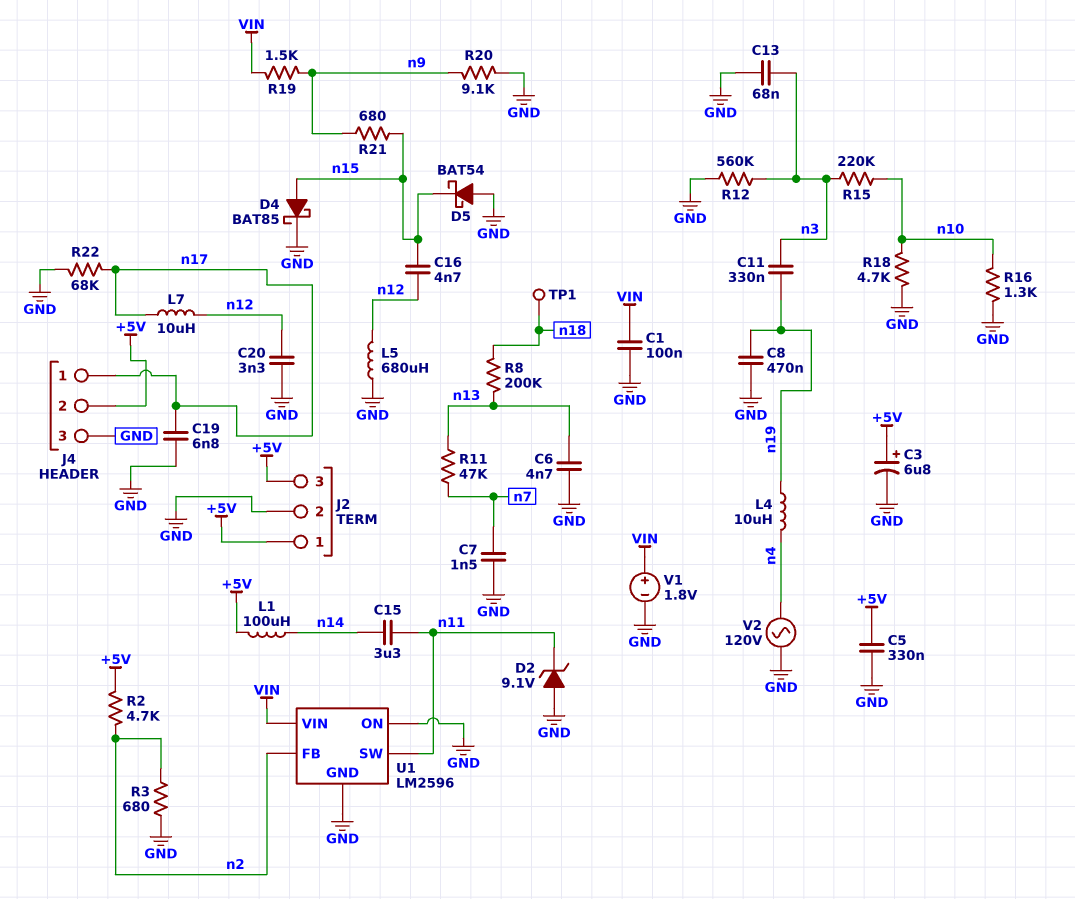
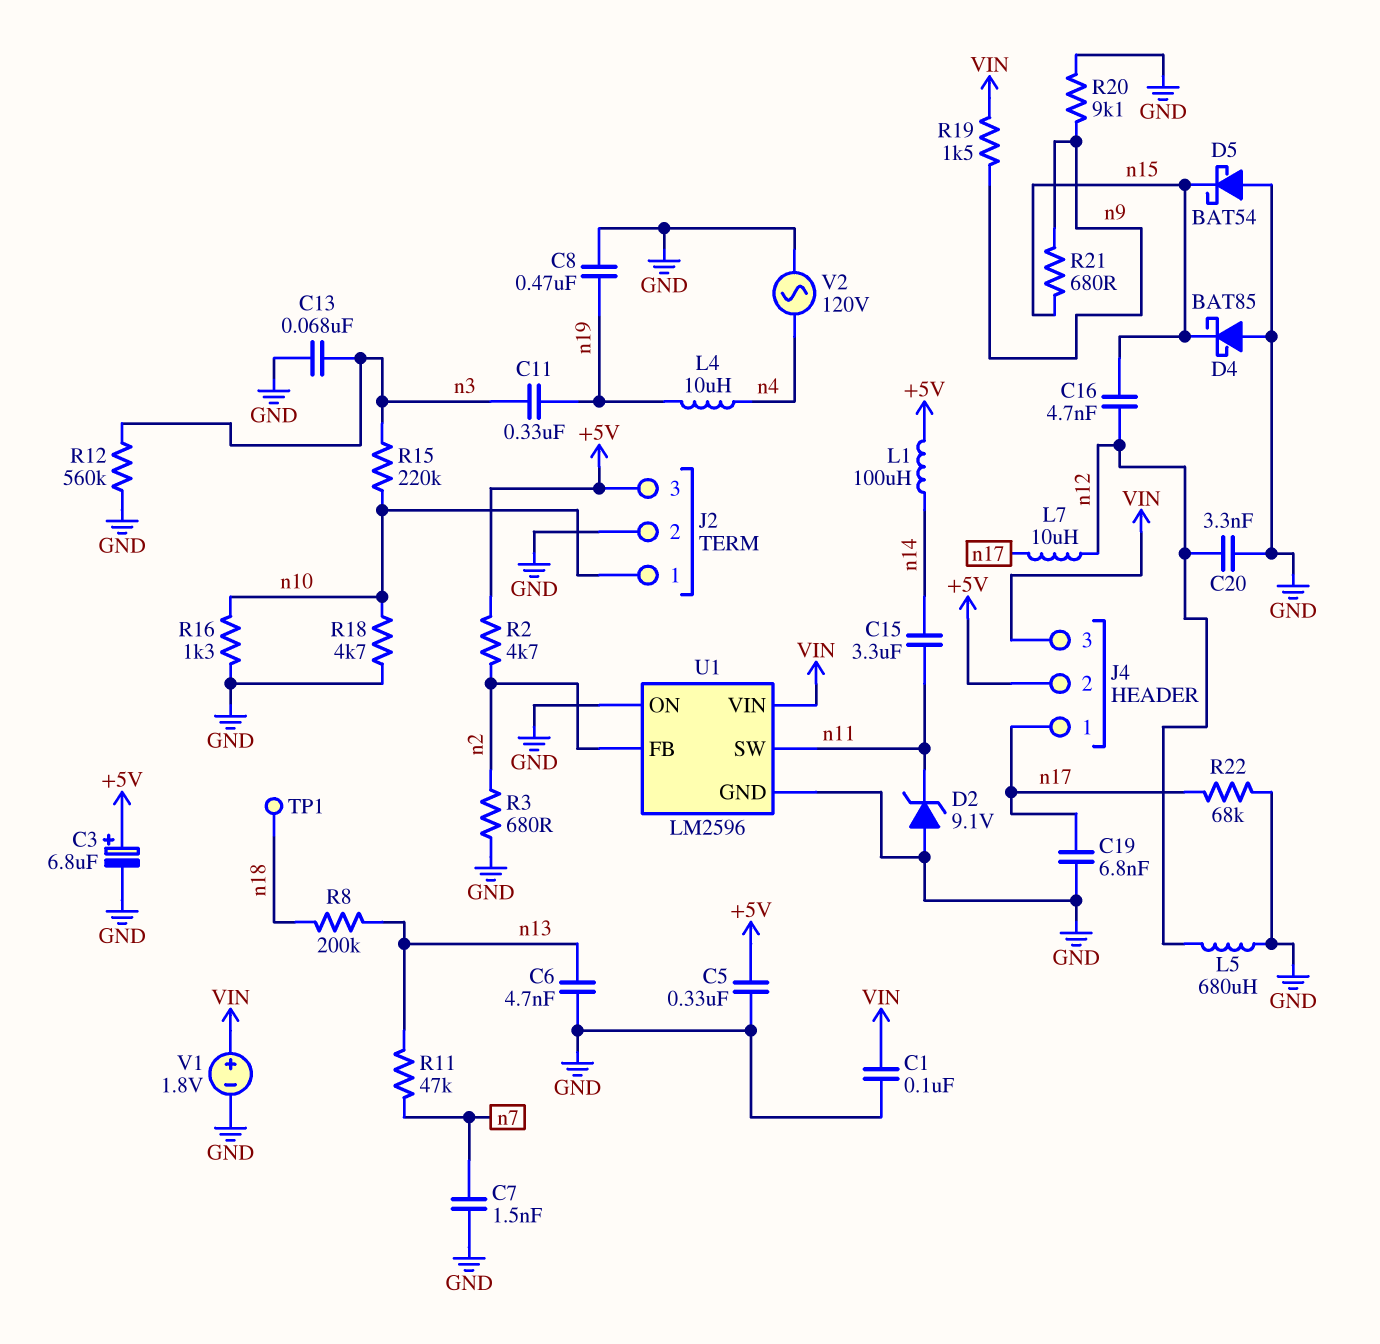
D4: schottky BAT85 (A n15, K GND) -> schottky BAT85 (A GND, K n15)
J2 pin 1: +5V -> n10
J4 pin 3: GND -> VIN

